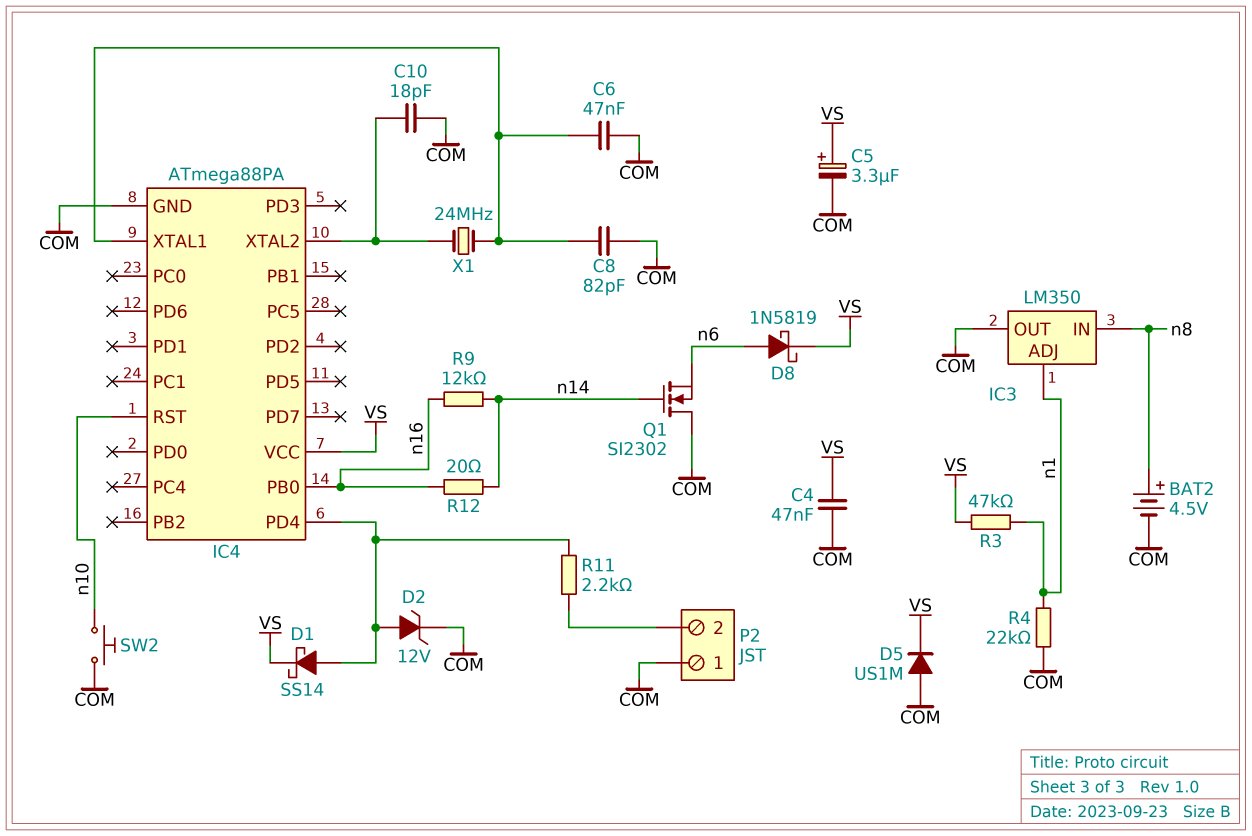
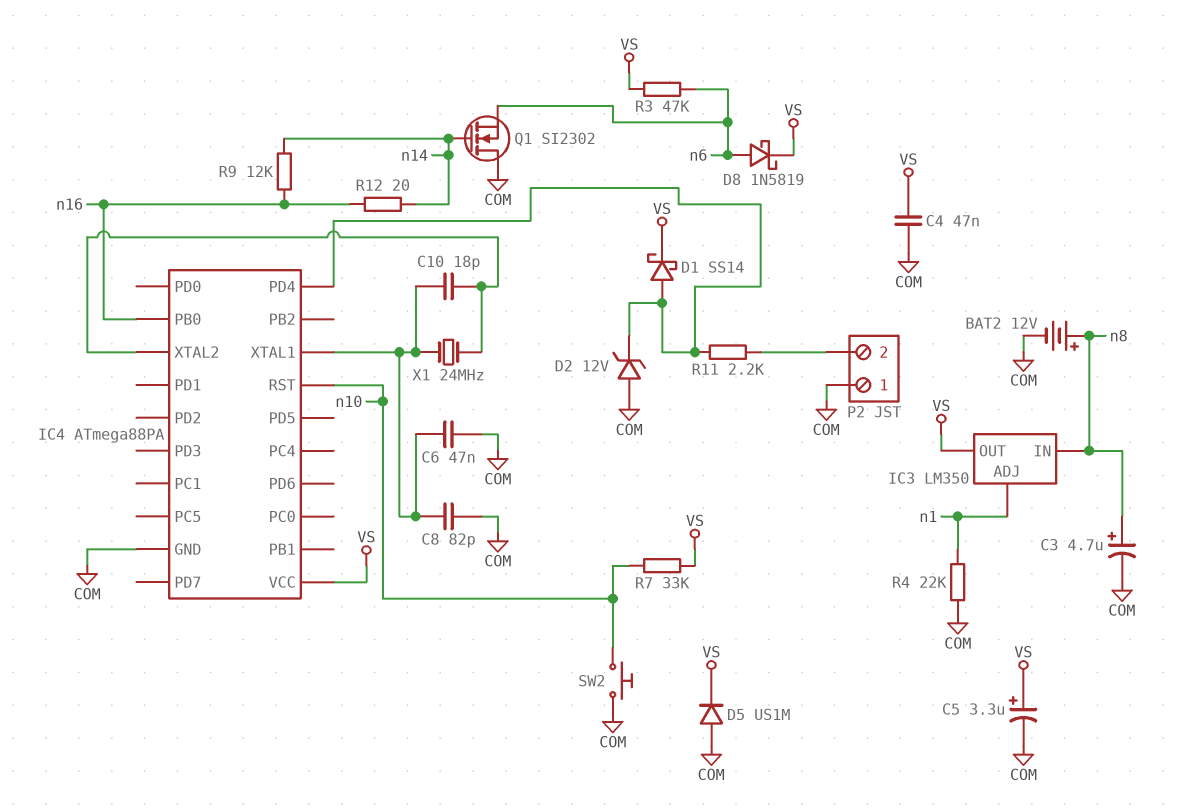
BAT2: 4.5V (plus n8, minus COM) -> 12V (plus n8, minus COM)
C3: none -> 4.7uF (plus n8, minus COM)
C10: 18pF (COM, IC4/XTAL2) -> 18pF (IC4/XTAL1, IC4/XTAL2)
D2: zener 12V (A IC4/PD4, K COM) -> zener 12V (A COM, K IC4/PD4)
IC3 pin OUT: COM -> VS
R3: 47k (VS, n1) -> 47k (VS, n6)
R7: none -> 33k (VS, n10)

